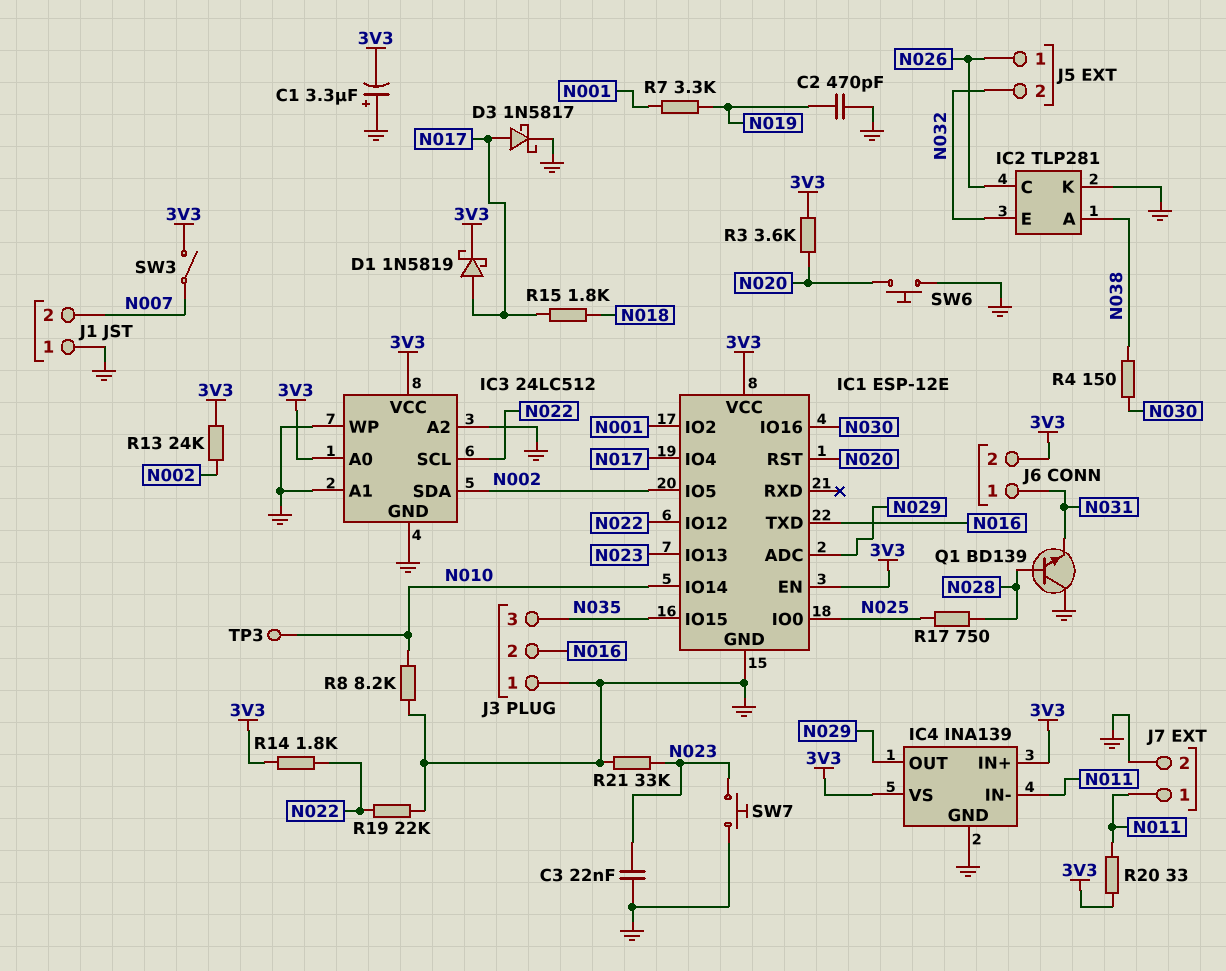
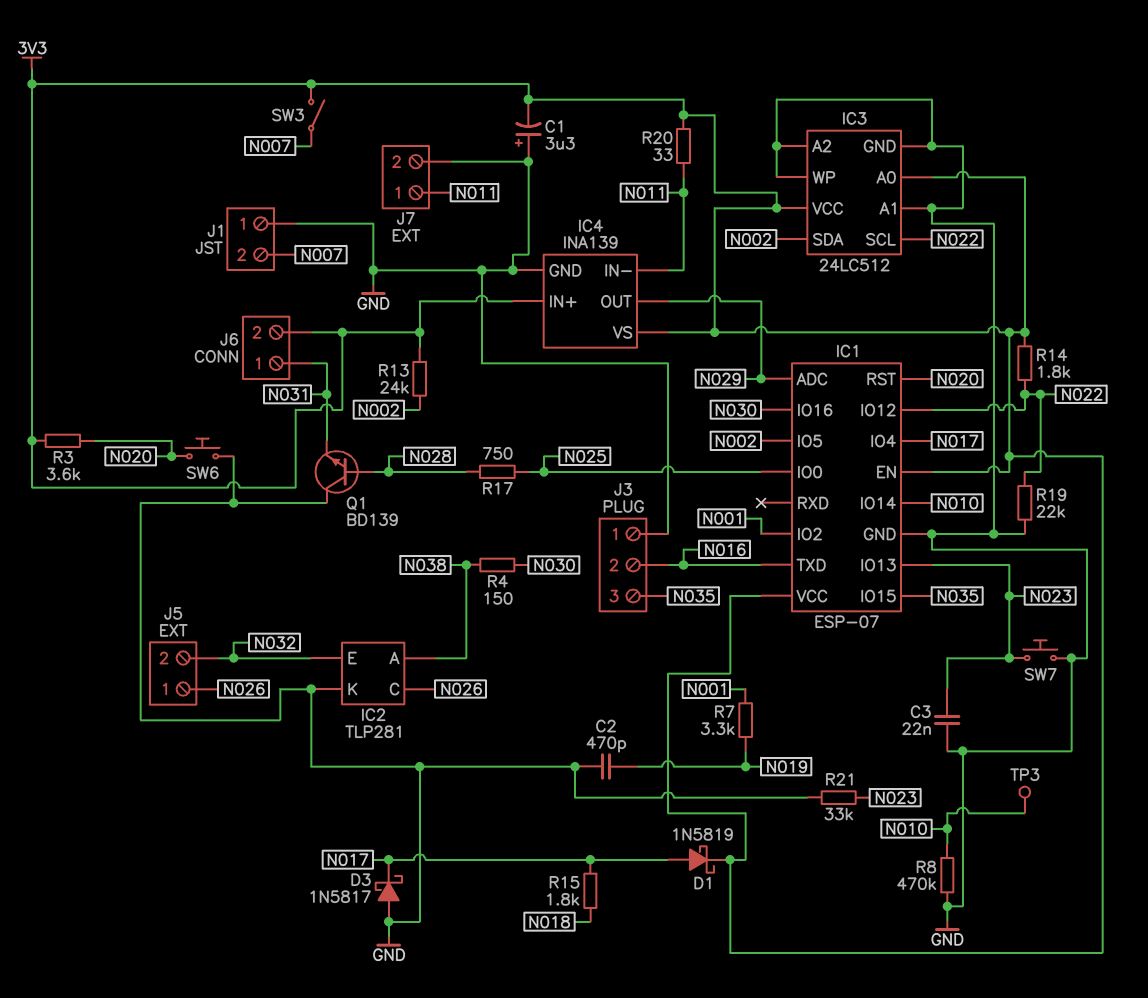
D3: schottky 1N5817 (A N017, K GND) -> schottky 1N5817 (A GND, K N017)
IC1: ESP-12E -> ESP-07
R8: 8.2k (GND, N010) -> 470k (GND, N010)

